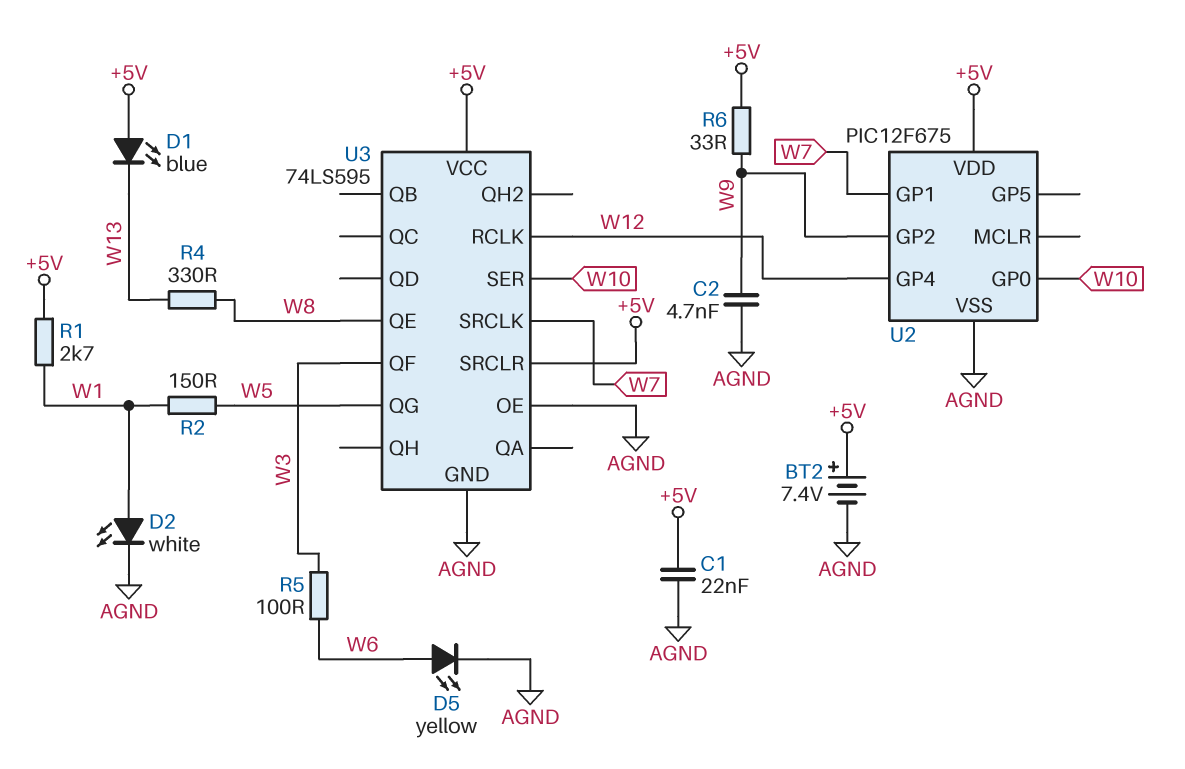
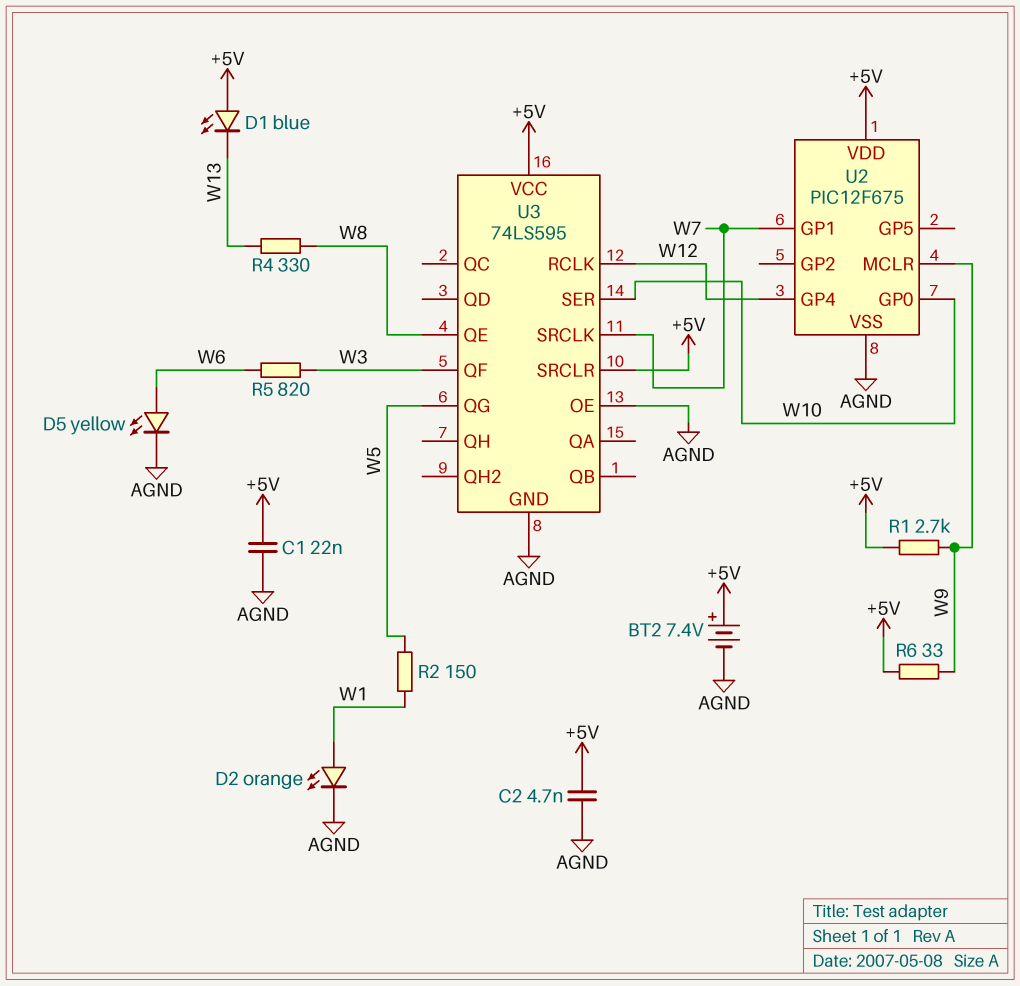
C2: 4.7nF (AGND, W9) -> 4.7nF (+5V, AGND)
D2: LED white (A W1, K AGND) -> LED orange (A W1, K AGND)
R1: 2.7k (+5V, W1) -> 2.7k (+5V, W9)
R5: 100 (W3, W6) -> 820 (W3, W6)
U2 pin GP2: W9 -> none
U2 pin MCLR: none -> W9

